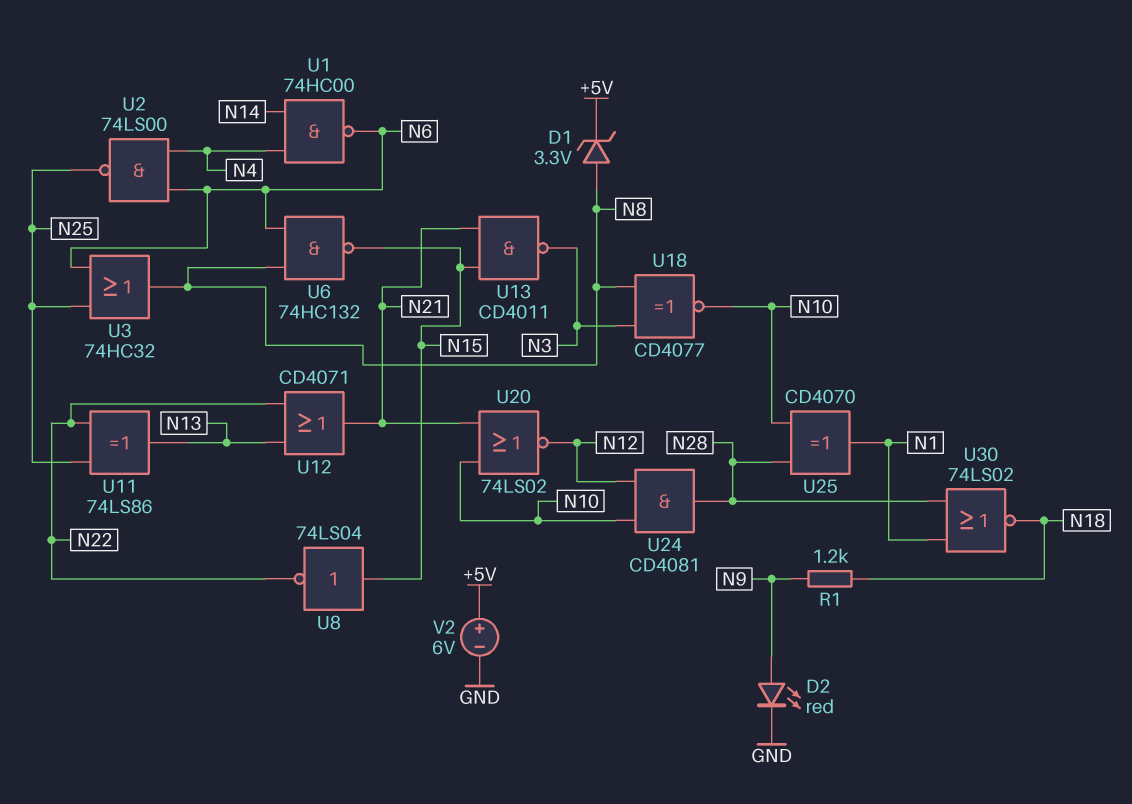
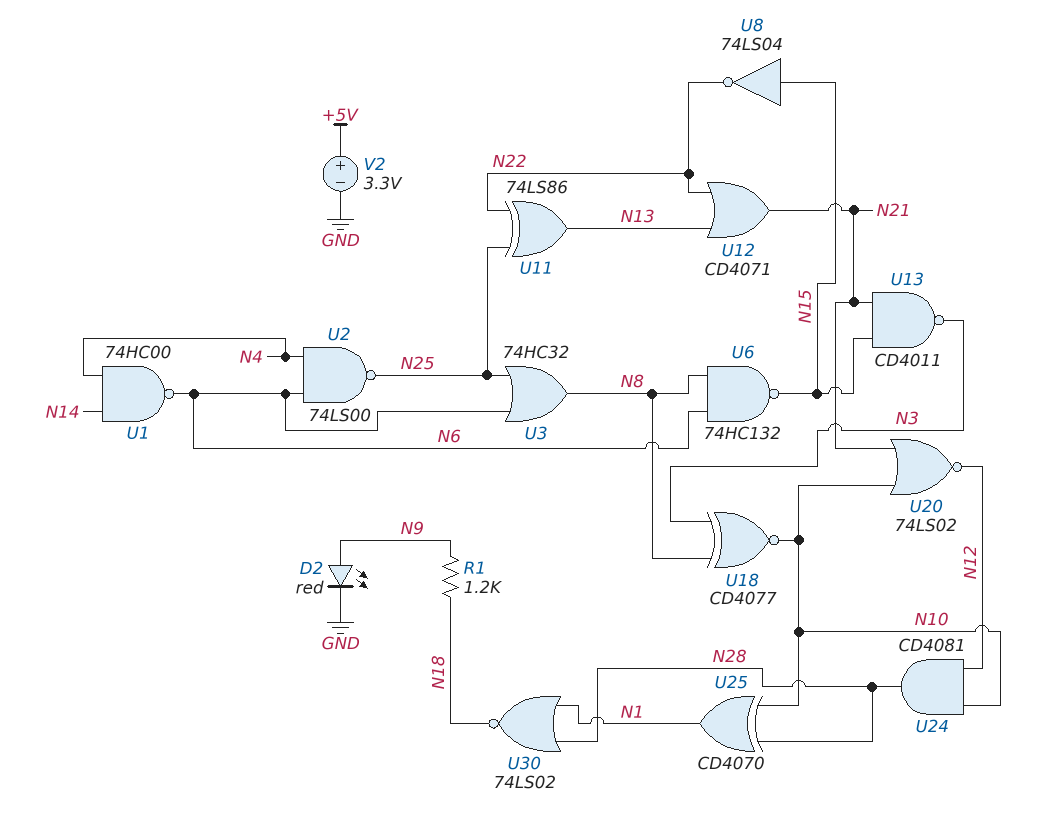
D1: zener 3.3V (A N8, K +5V) -> none
V2: 6V (plus +5V, minus GND) -> 3.3V (plus +5V, minus GND)

